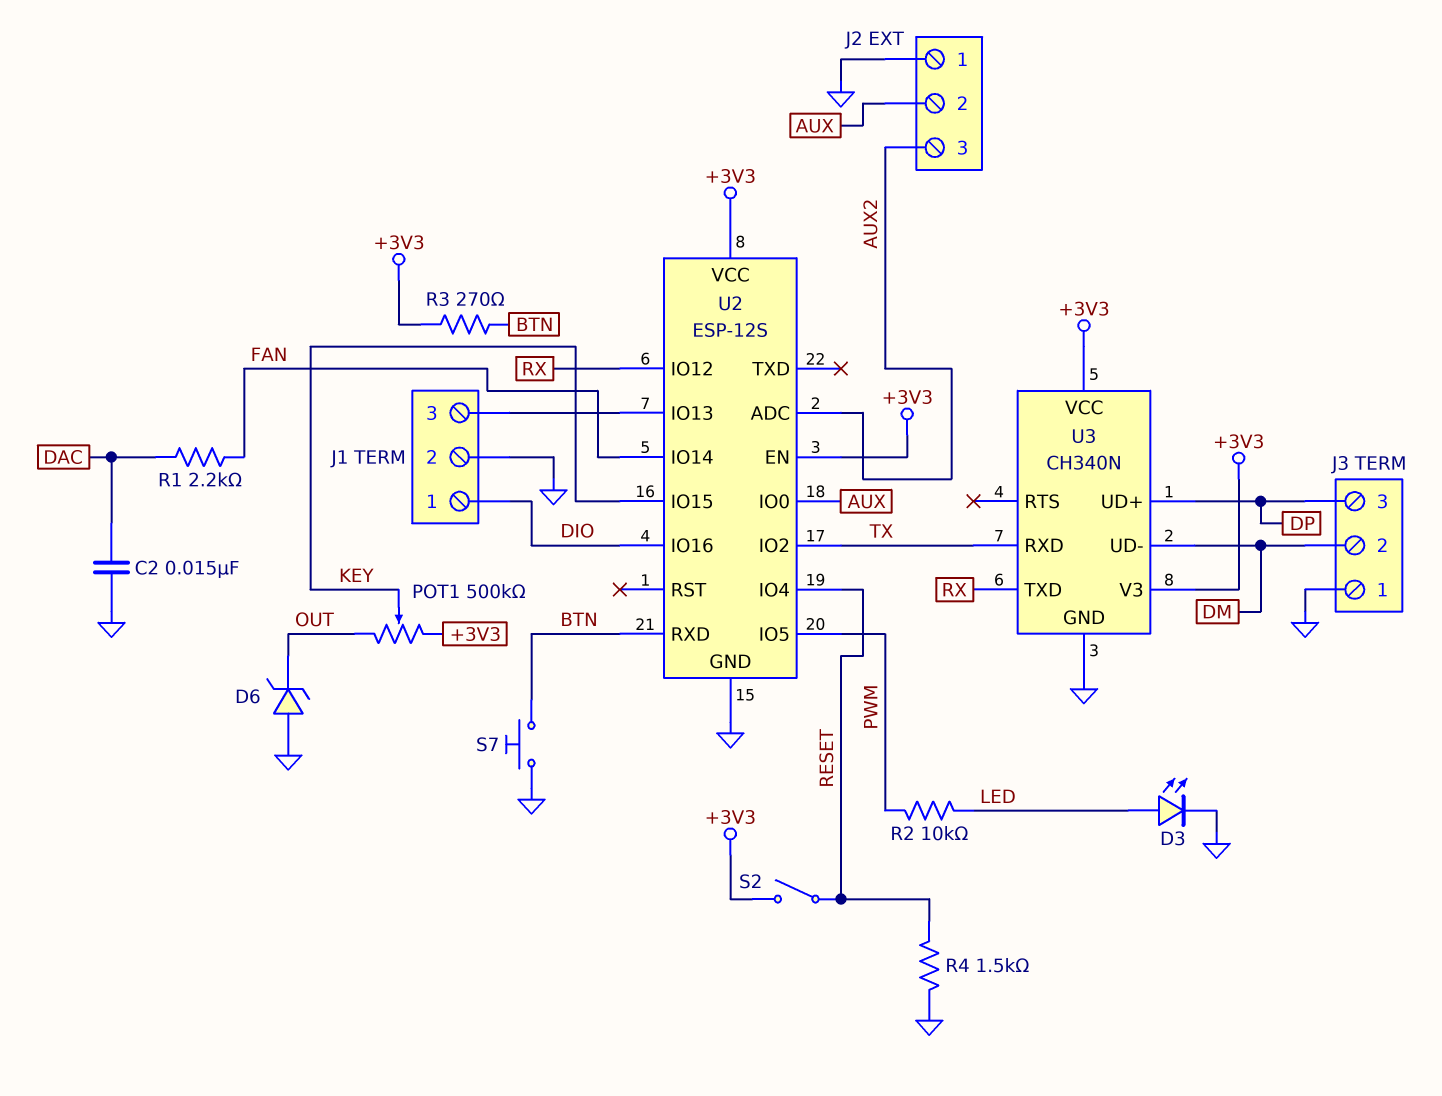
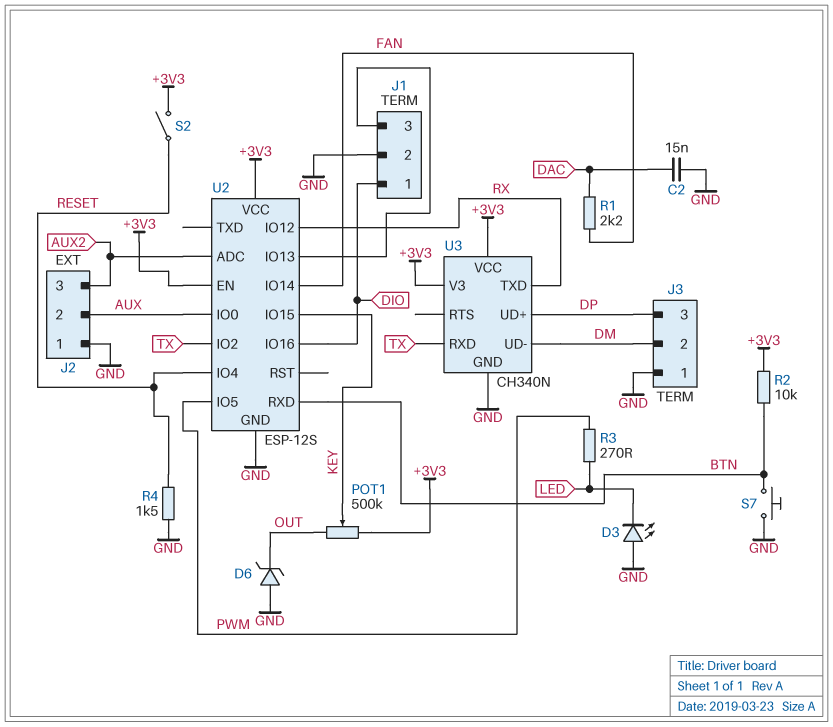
D3: LED (A LED, K GND) -> LED (A GND, K LED)
R2: 10k (LED, PWM) -> 10k (+3V3, BTN)
R3: 270 (+3V3, BTN) -> 270 (LED, PWM)

